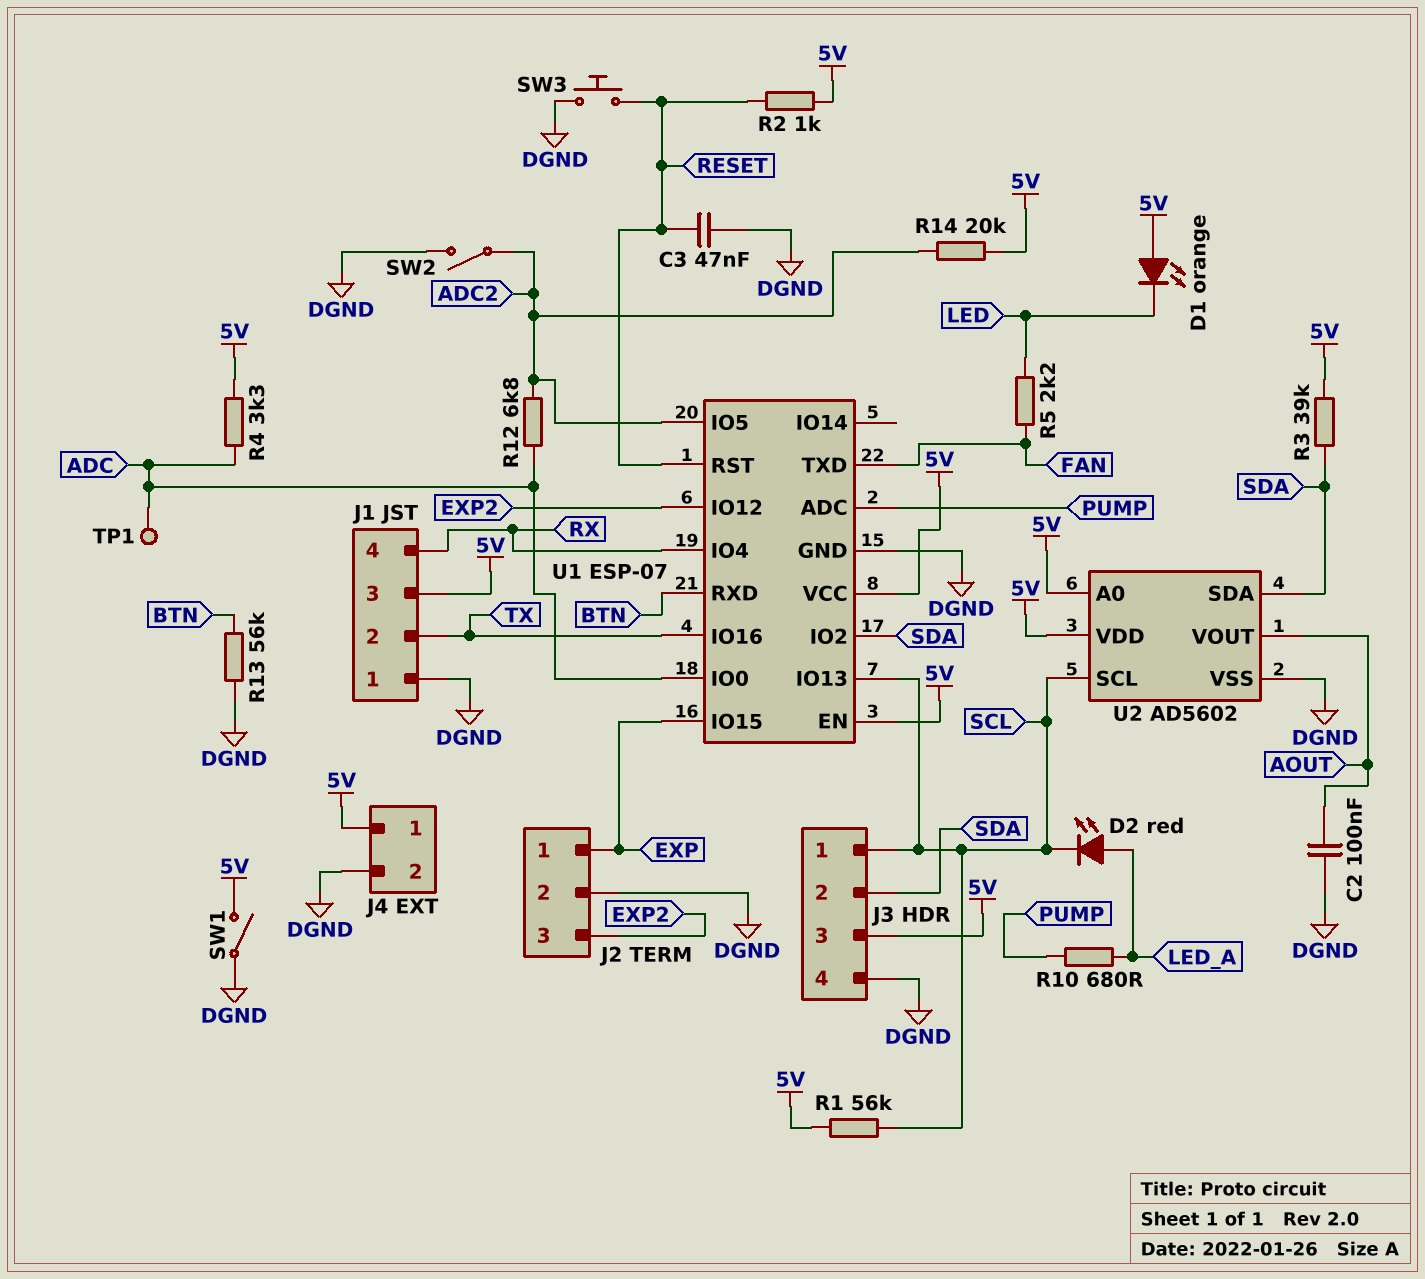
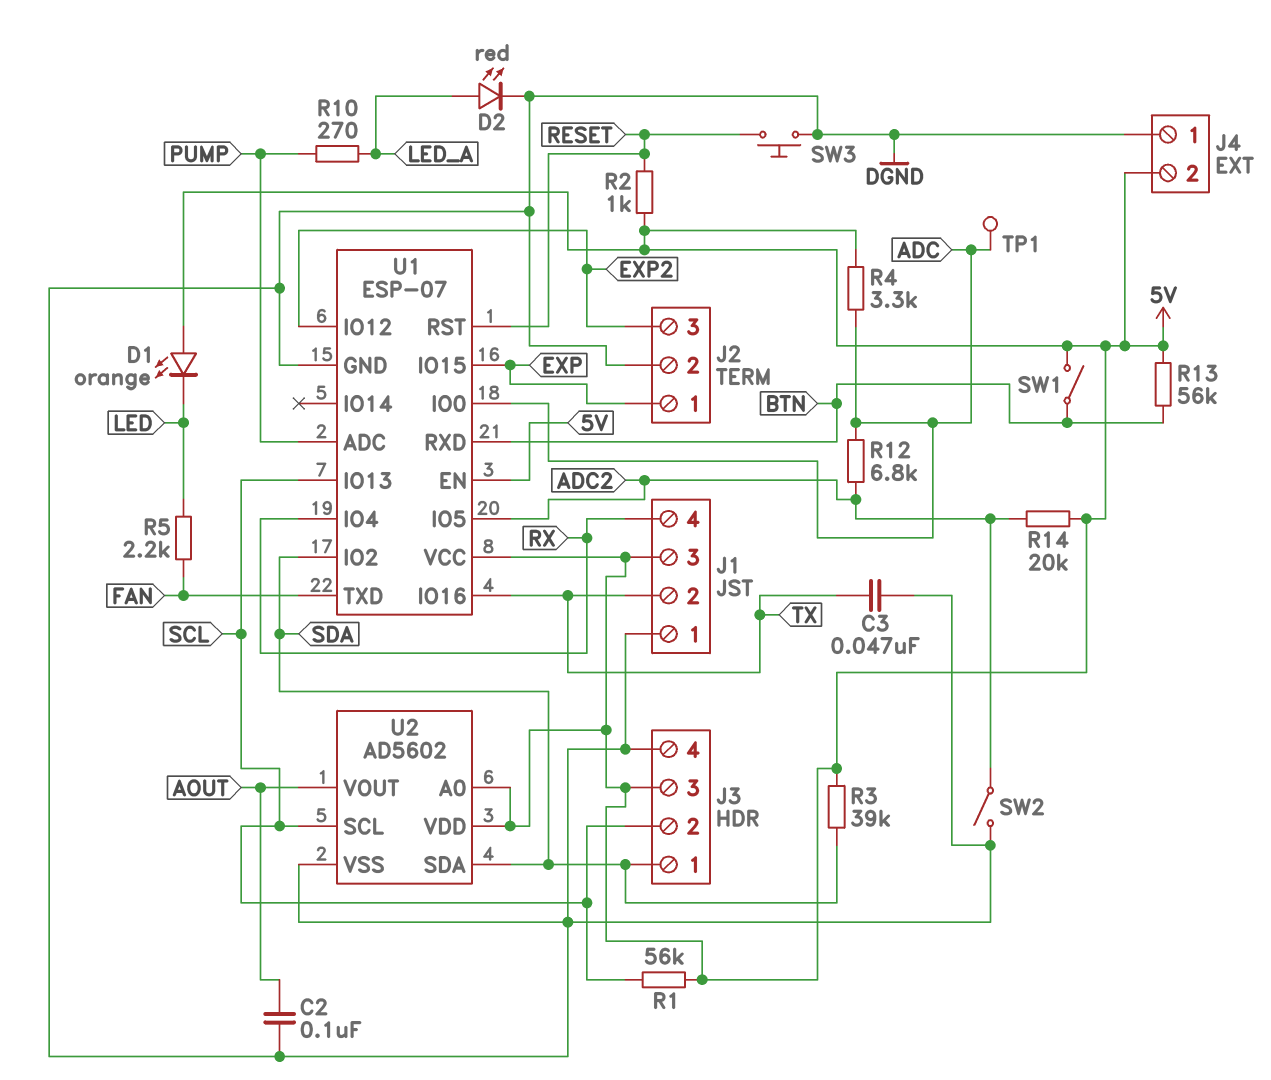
C3: 47nF (DGND, RESET) -> 47nF (DGND, TX)
D2: LED red (A LED_A, K SCL) -> LED red (A LED_A, K DGND)
J3 pin 1: SCL -> SDA
J3 pin 2: SDA -> SCL
J4 pin 1: 5V -> DGND
J4 pin 2: DGND -> 5V
R10: 680 (LED_A, PUMP) -> 270 (LED_A, PUMP)
R13: 56k (BTN, DGND) -> 56k (5V, BTN)
SW1: switch (5V, DGND) -> switch (5V, BTN)

